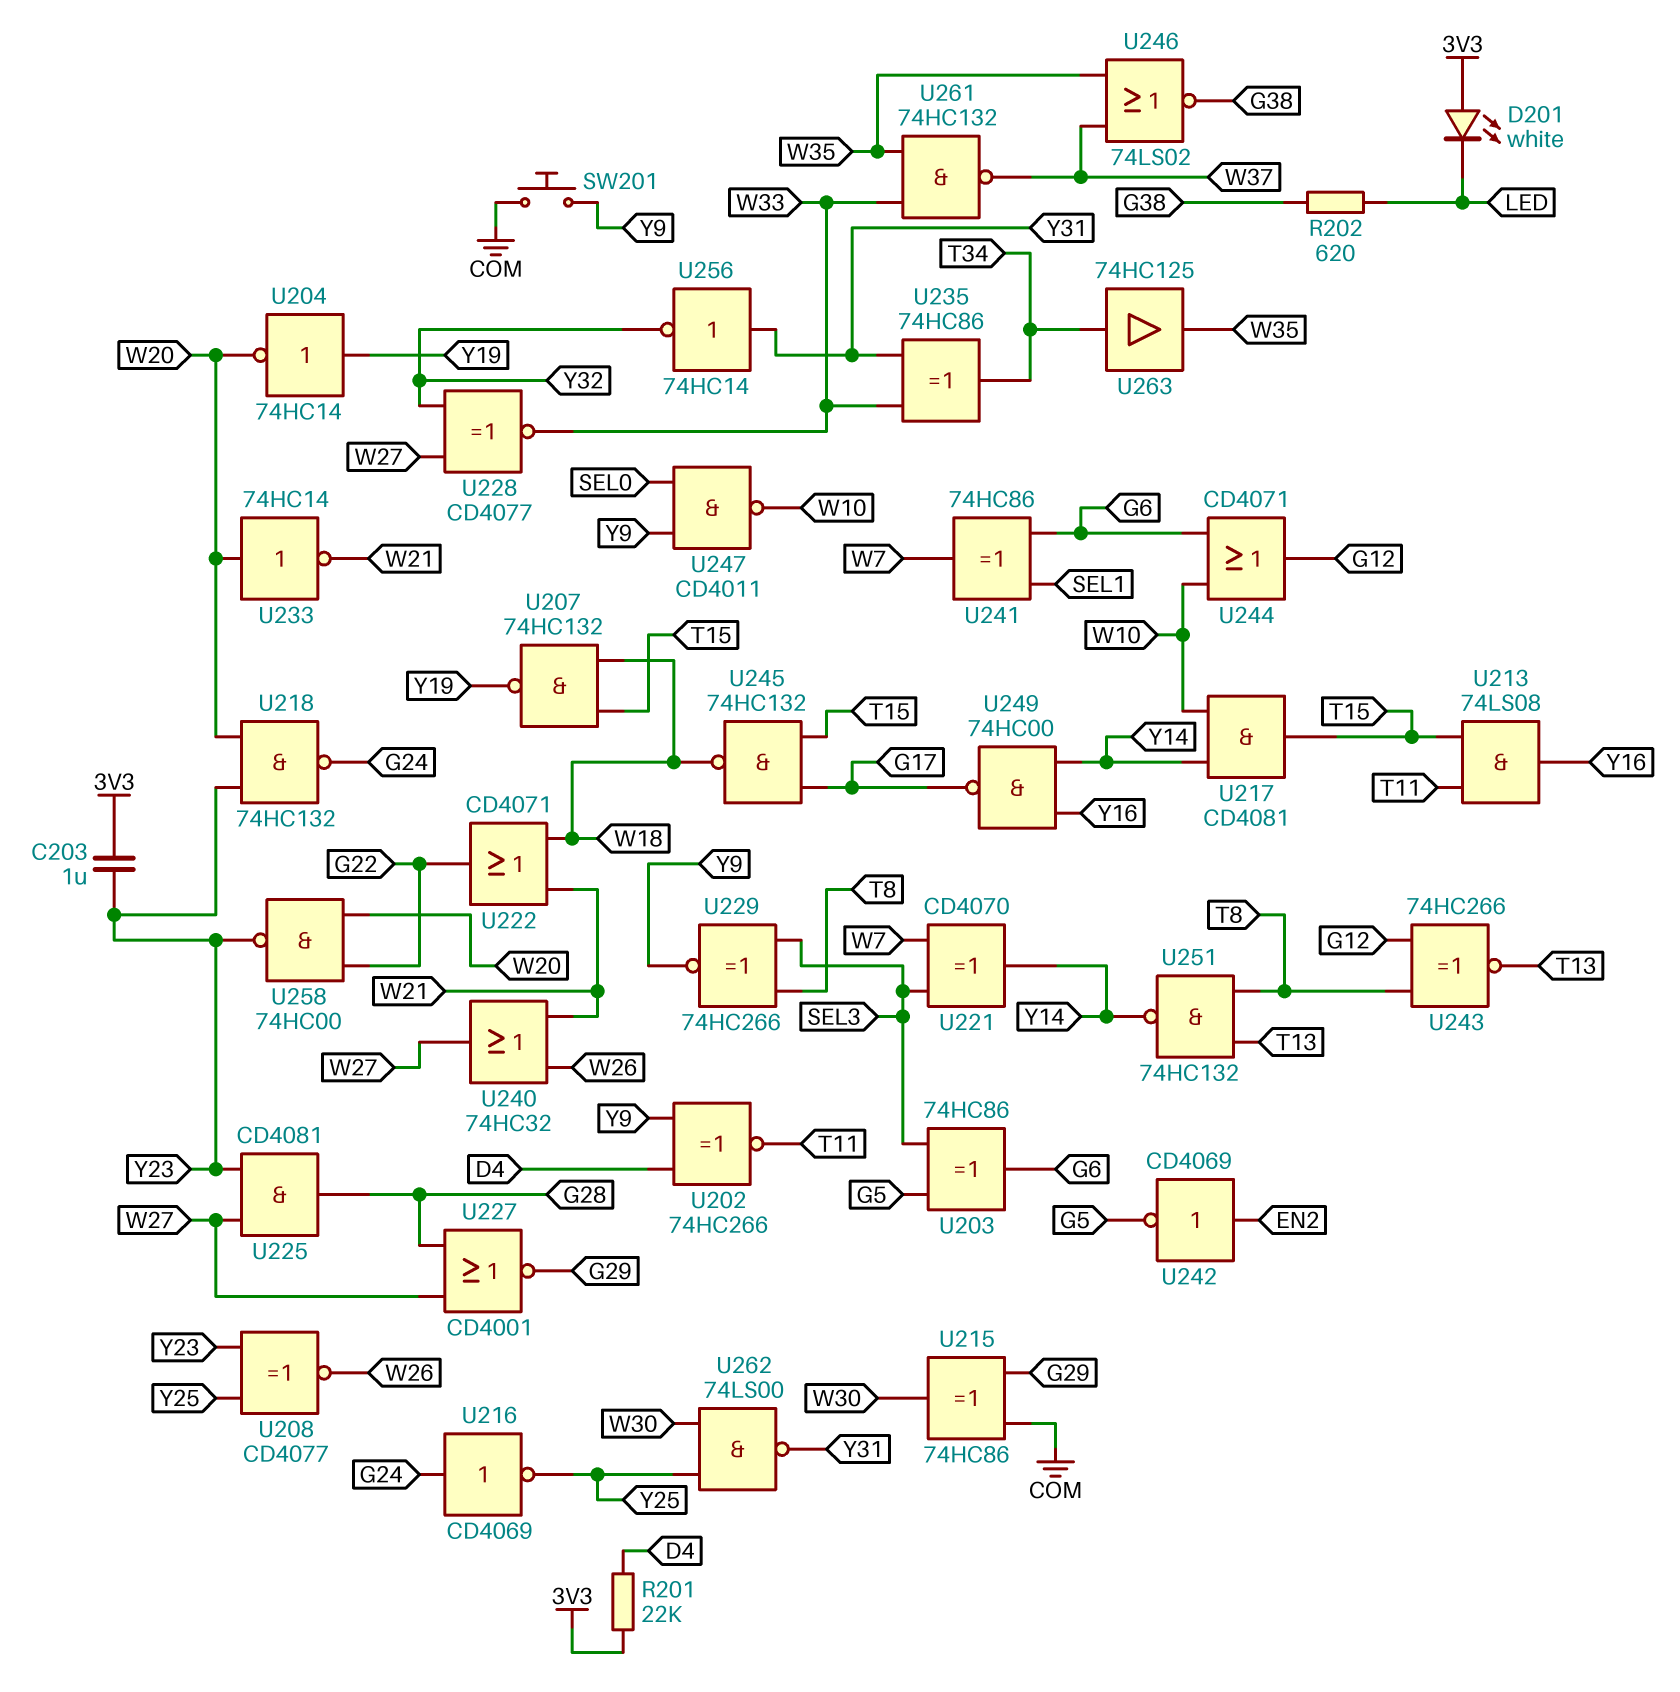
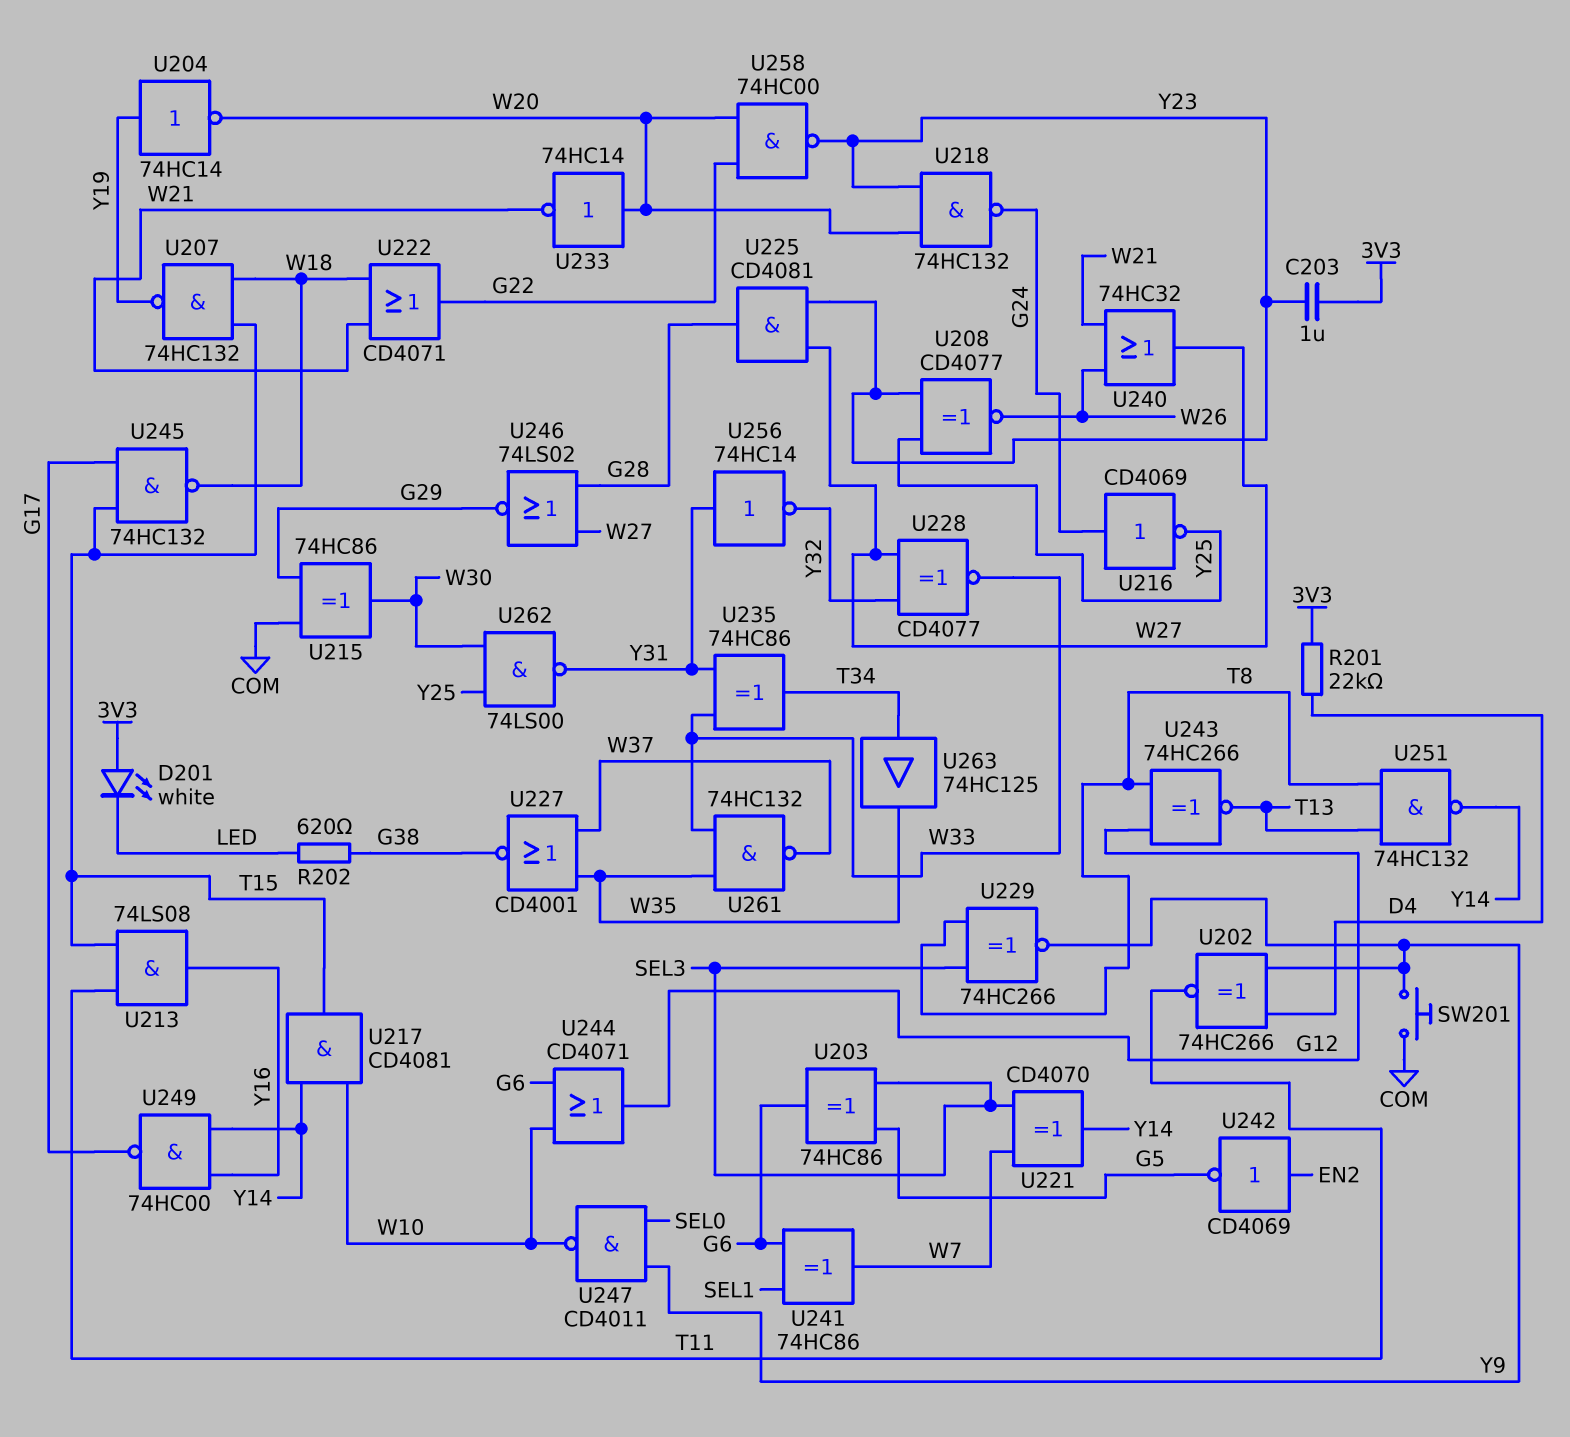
U227: NOR CD4001 (in G28, in W27, out G29) -> NOR CD4001 (in W35, in W37, out G38)
U246: NOR 74LS02 (in W35, in W37, out G38) -> NOR 74LS02 (in G28, in W27, out G29)

